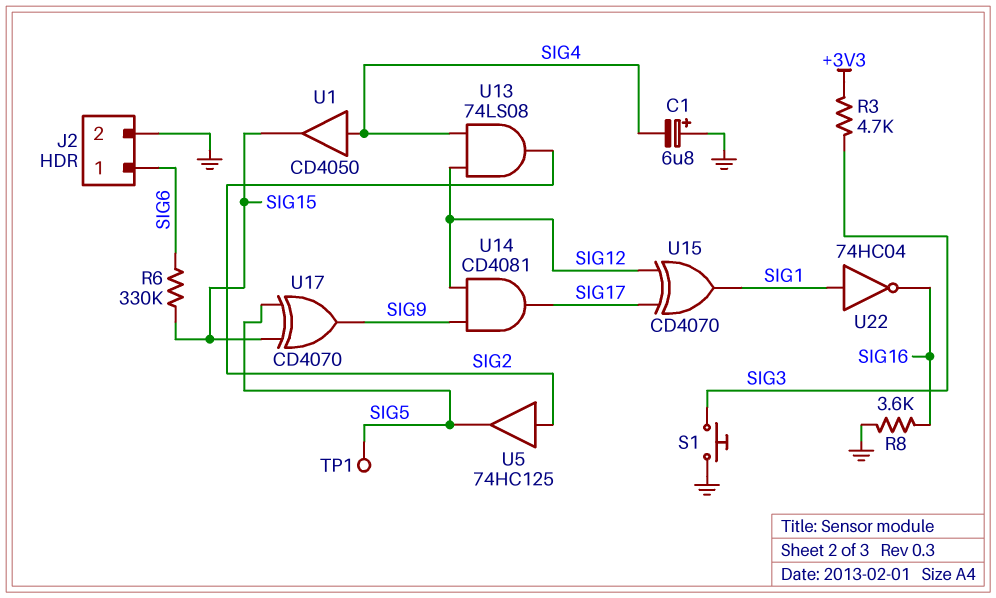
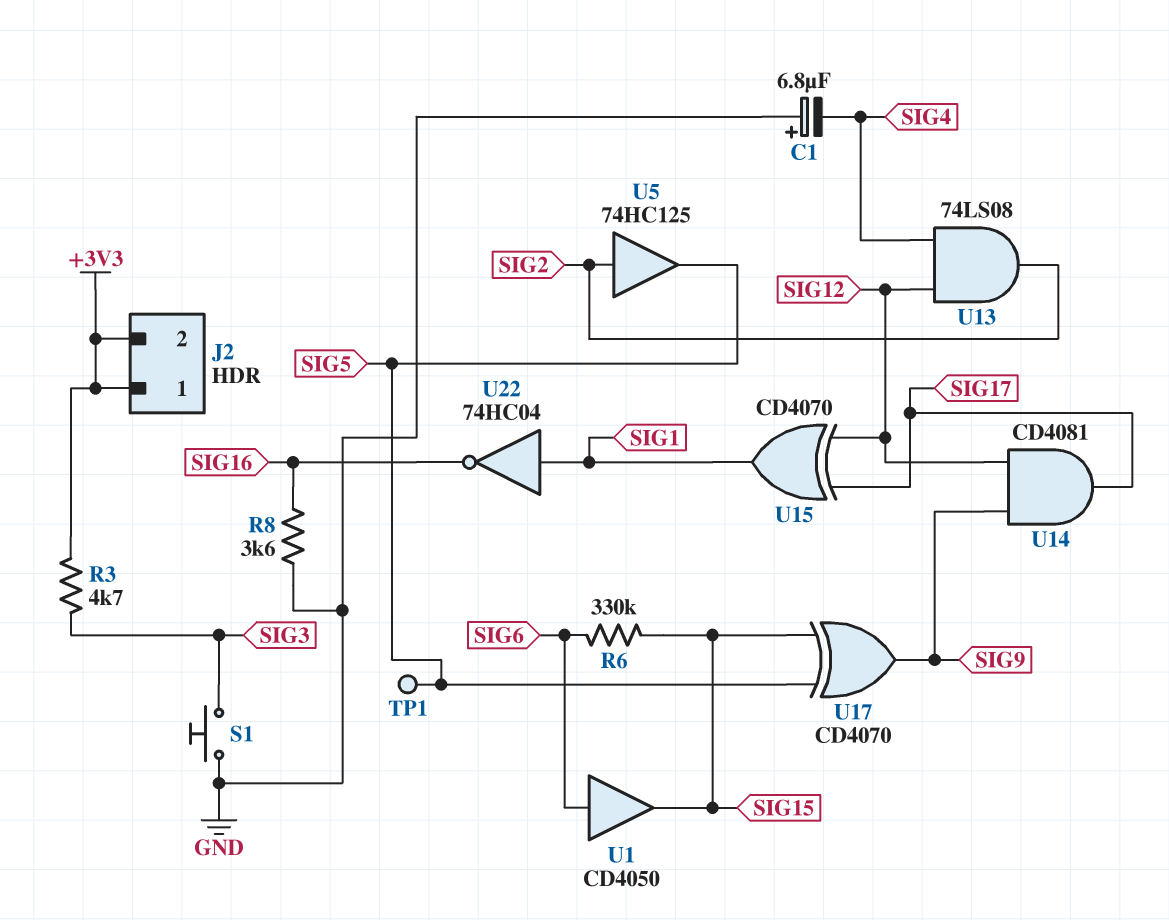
J2 pin 1: SIG6 -> +3V3
J2 pin 2: GND -> +3V3
U1: buffer CD4050 (in SIG4, out SIG15) -> buffer CD4050 (in SIG6, out SIG15)

